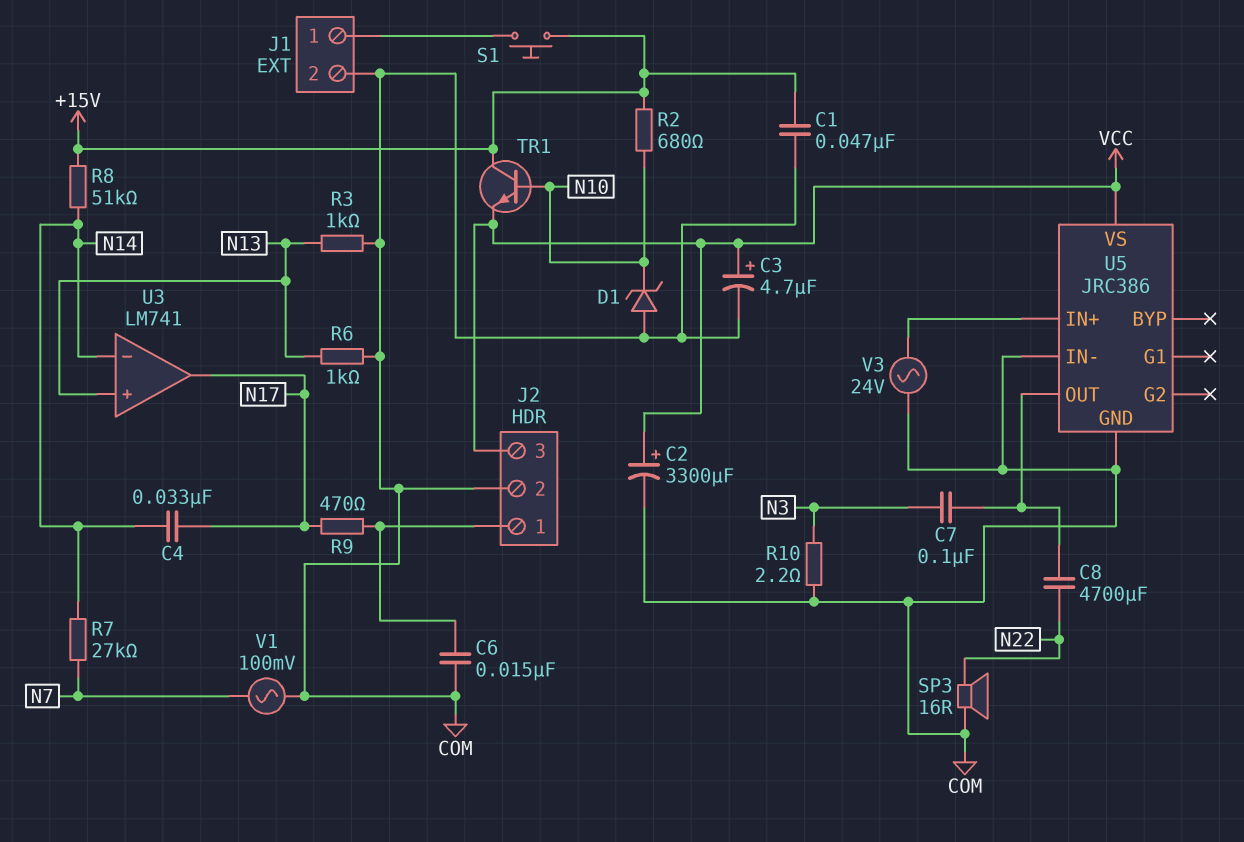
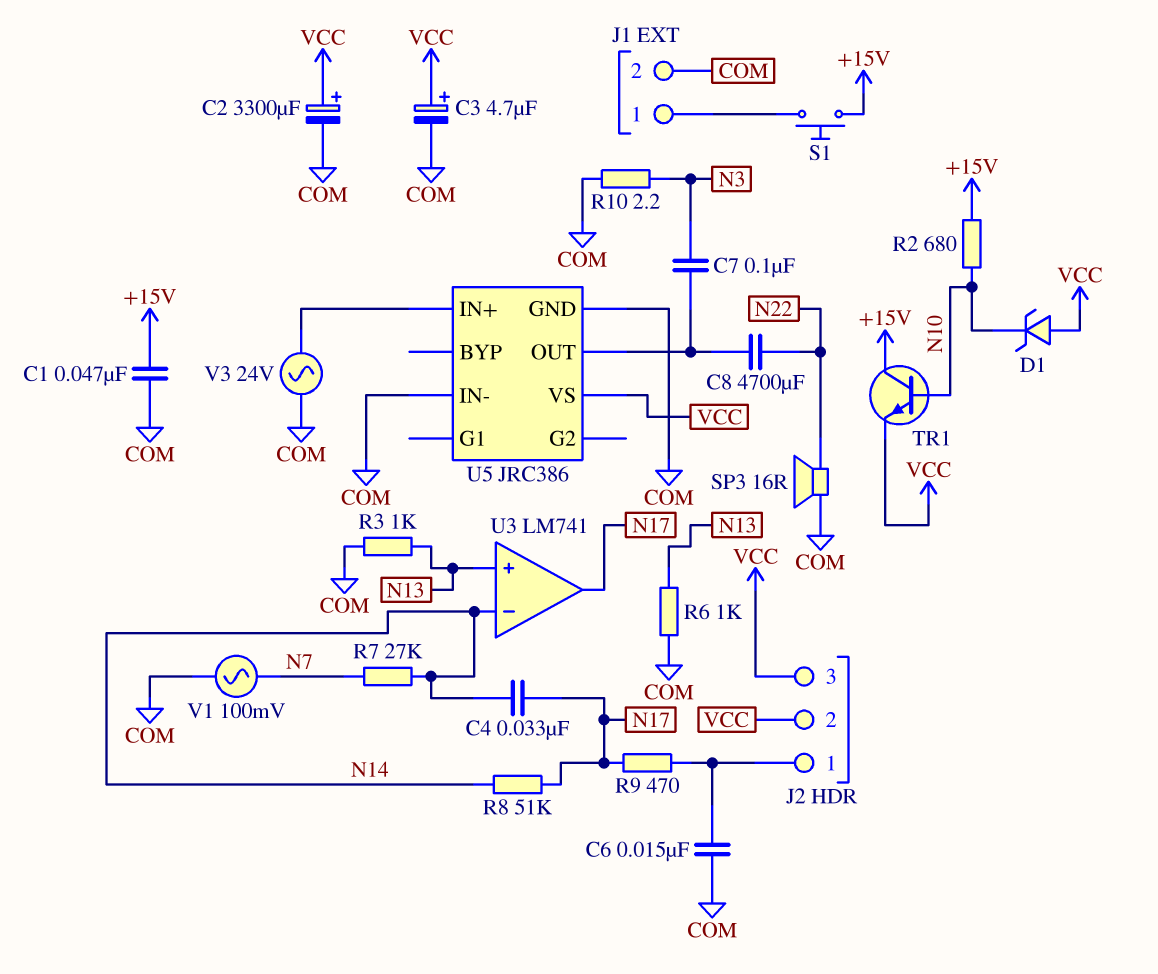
D1: zener (A COM, K N10) -> zener (A VCC, K N10)
J2 pin 2: COM -> VCC
R8: 51k (+15V, N14) -> 51k (N14, N17)

